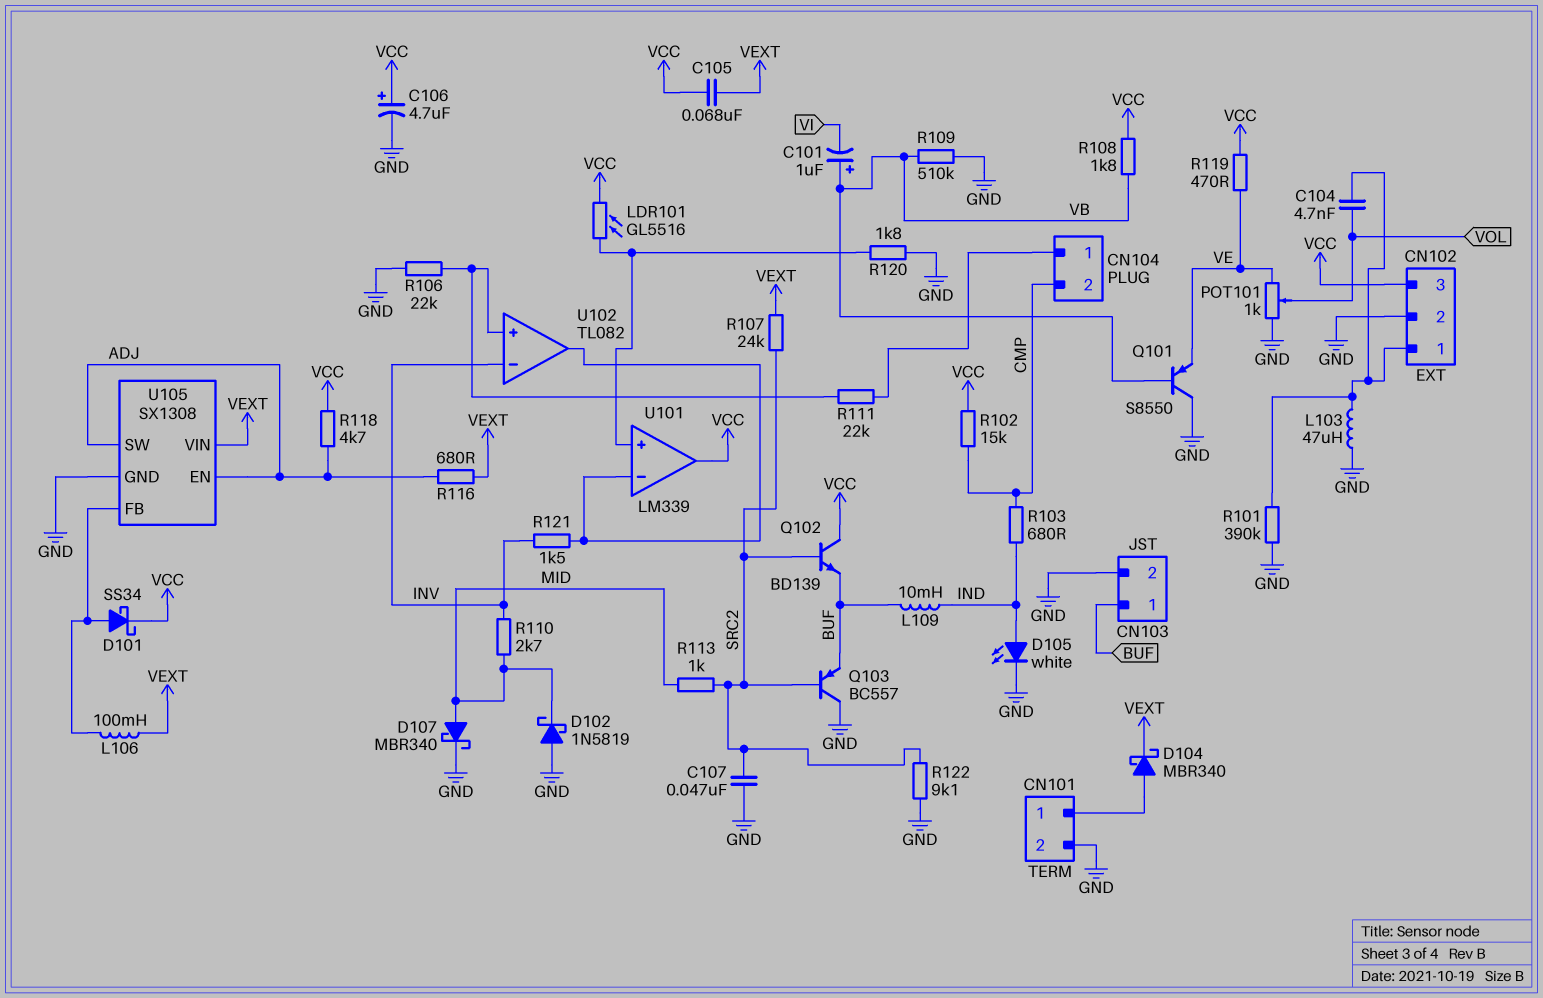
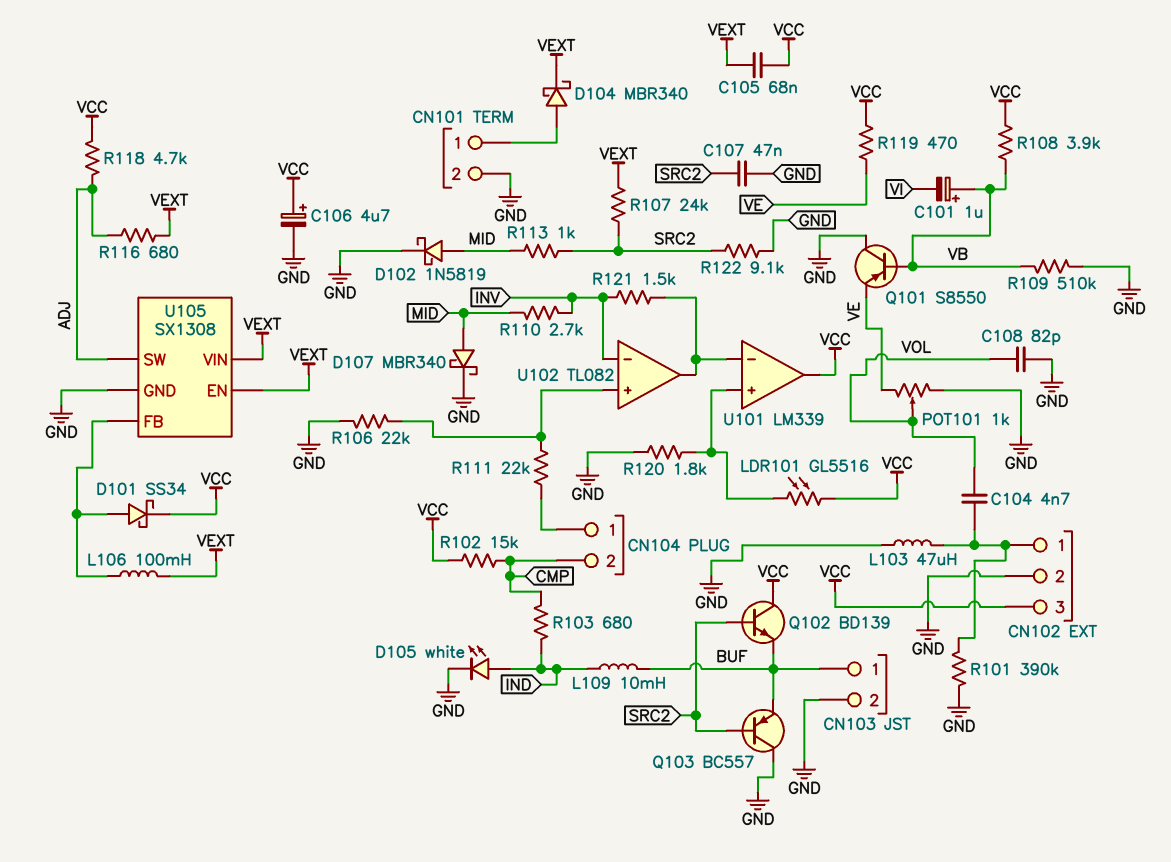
C108: none -> 82pF (GND, VOL)
D102: schottky 1N5819 (A GND, K MID) -> schottky 1N5819 (A MID, K GND)
R108: 1.8k (VB, VCC) -> 3.9k (VB, VCC)
U105 pin EN: ADJ -> VEXT

